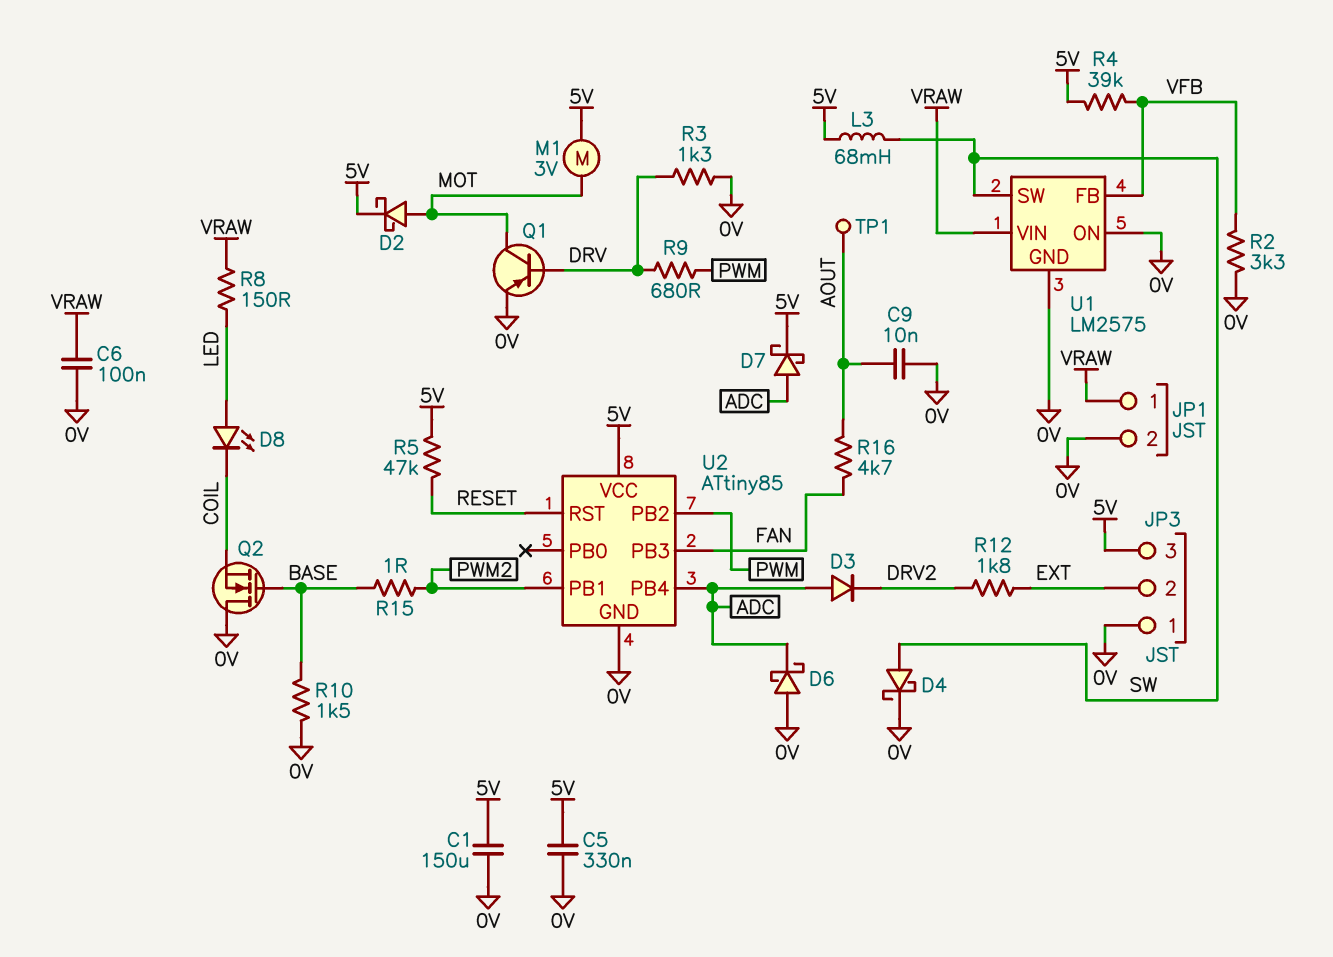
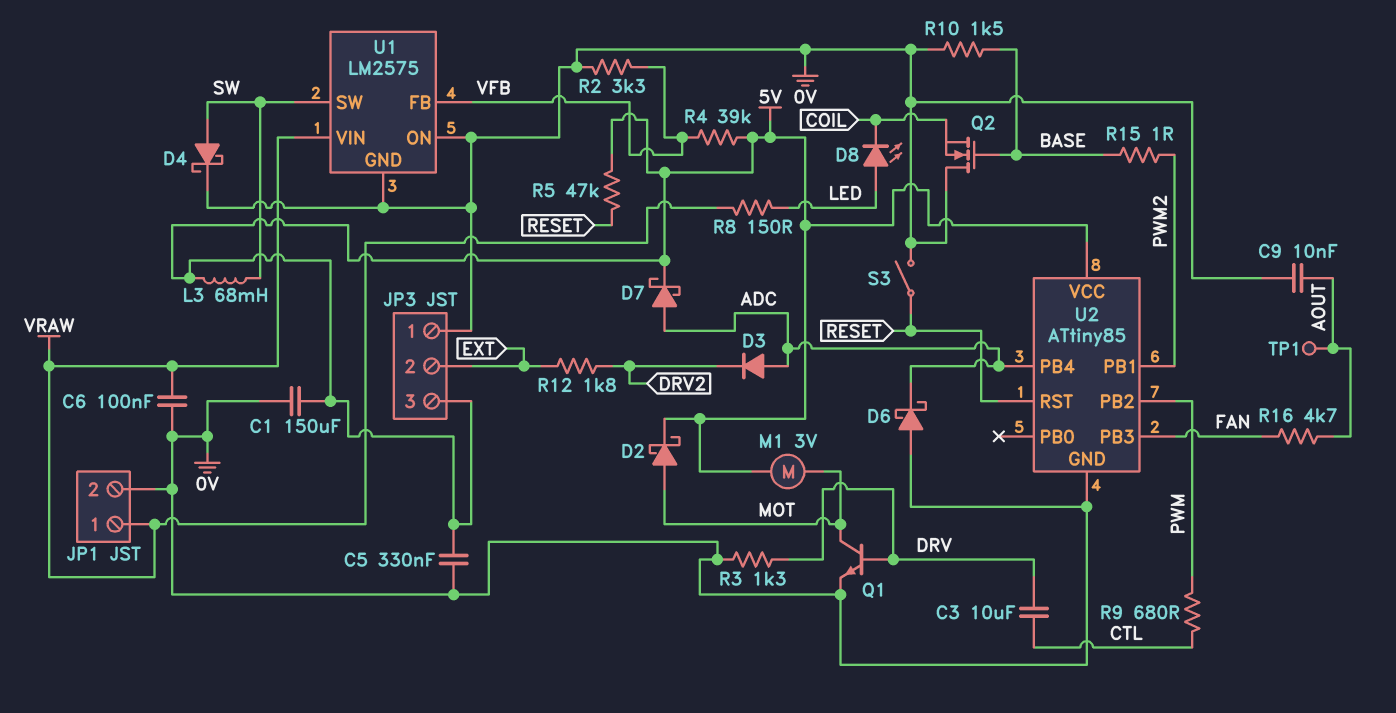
C3: none -> 10uF (CTL, DRV)
Q1: PNP (B DRV, C MOT, E 0V) -> NPN (B DRV, C MOT, E 0V)
R9: 680 (DRV, PWM) -> 680 (CTL, PWM)
S3: none -> switch (0V, RESET)

